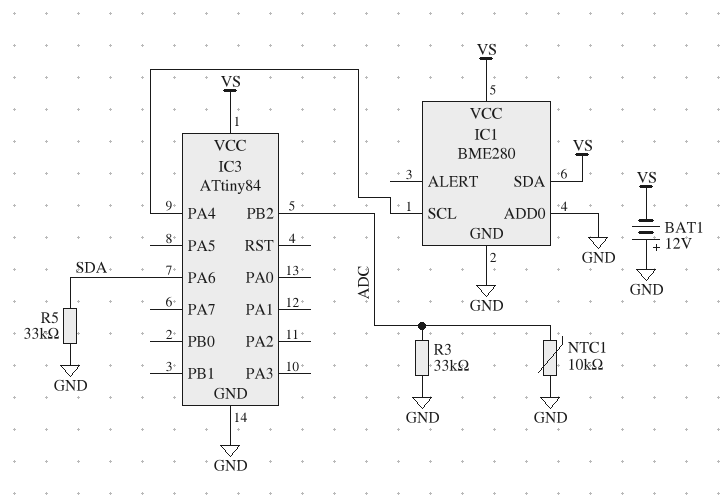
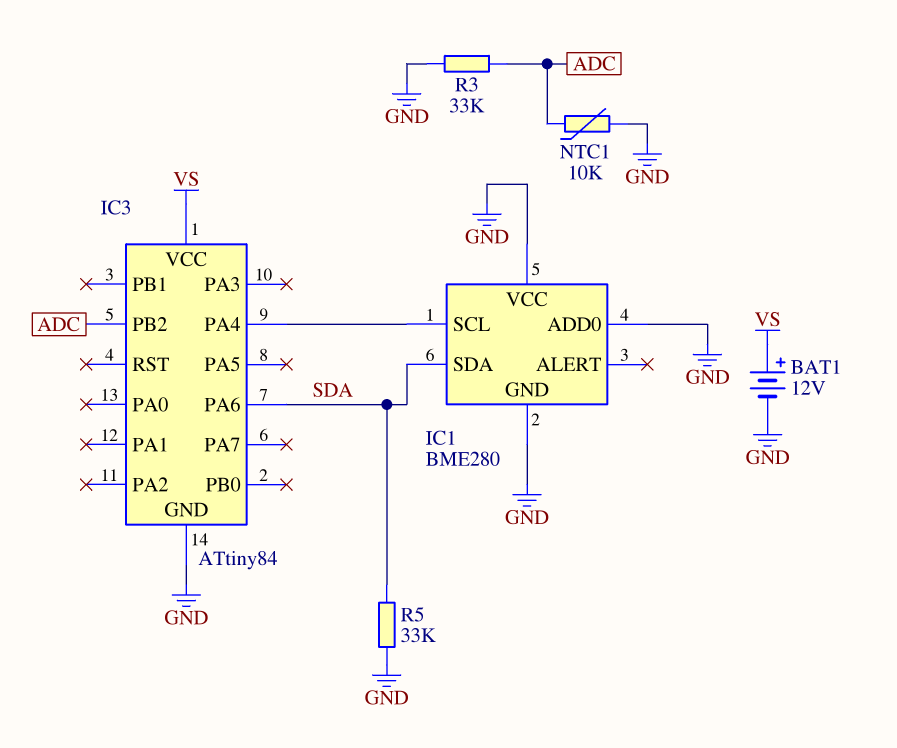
BAT1: 12V (plus GND, minus VS) -> 12V (plus VS, minus GND)
IC1 pin SDA: VS -> SDA
IC1 pin VCC: VS -> GND

